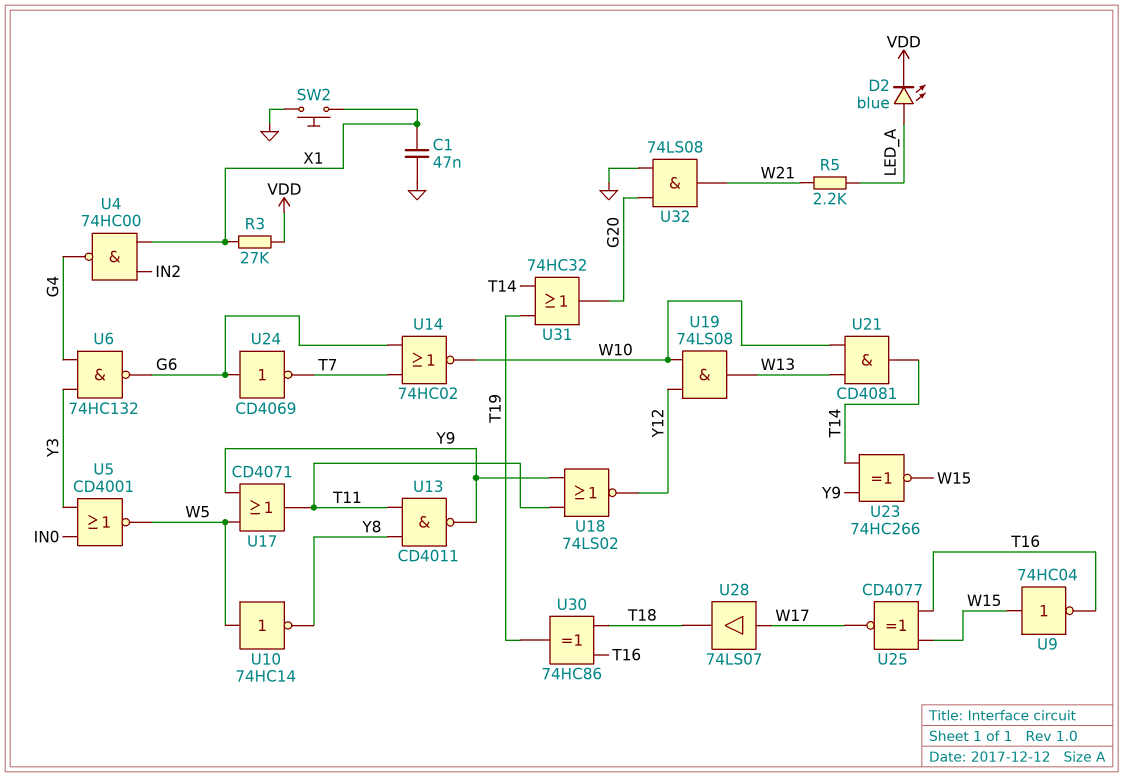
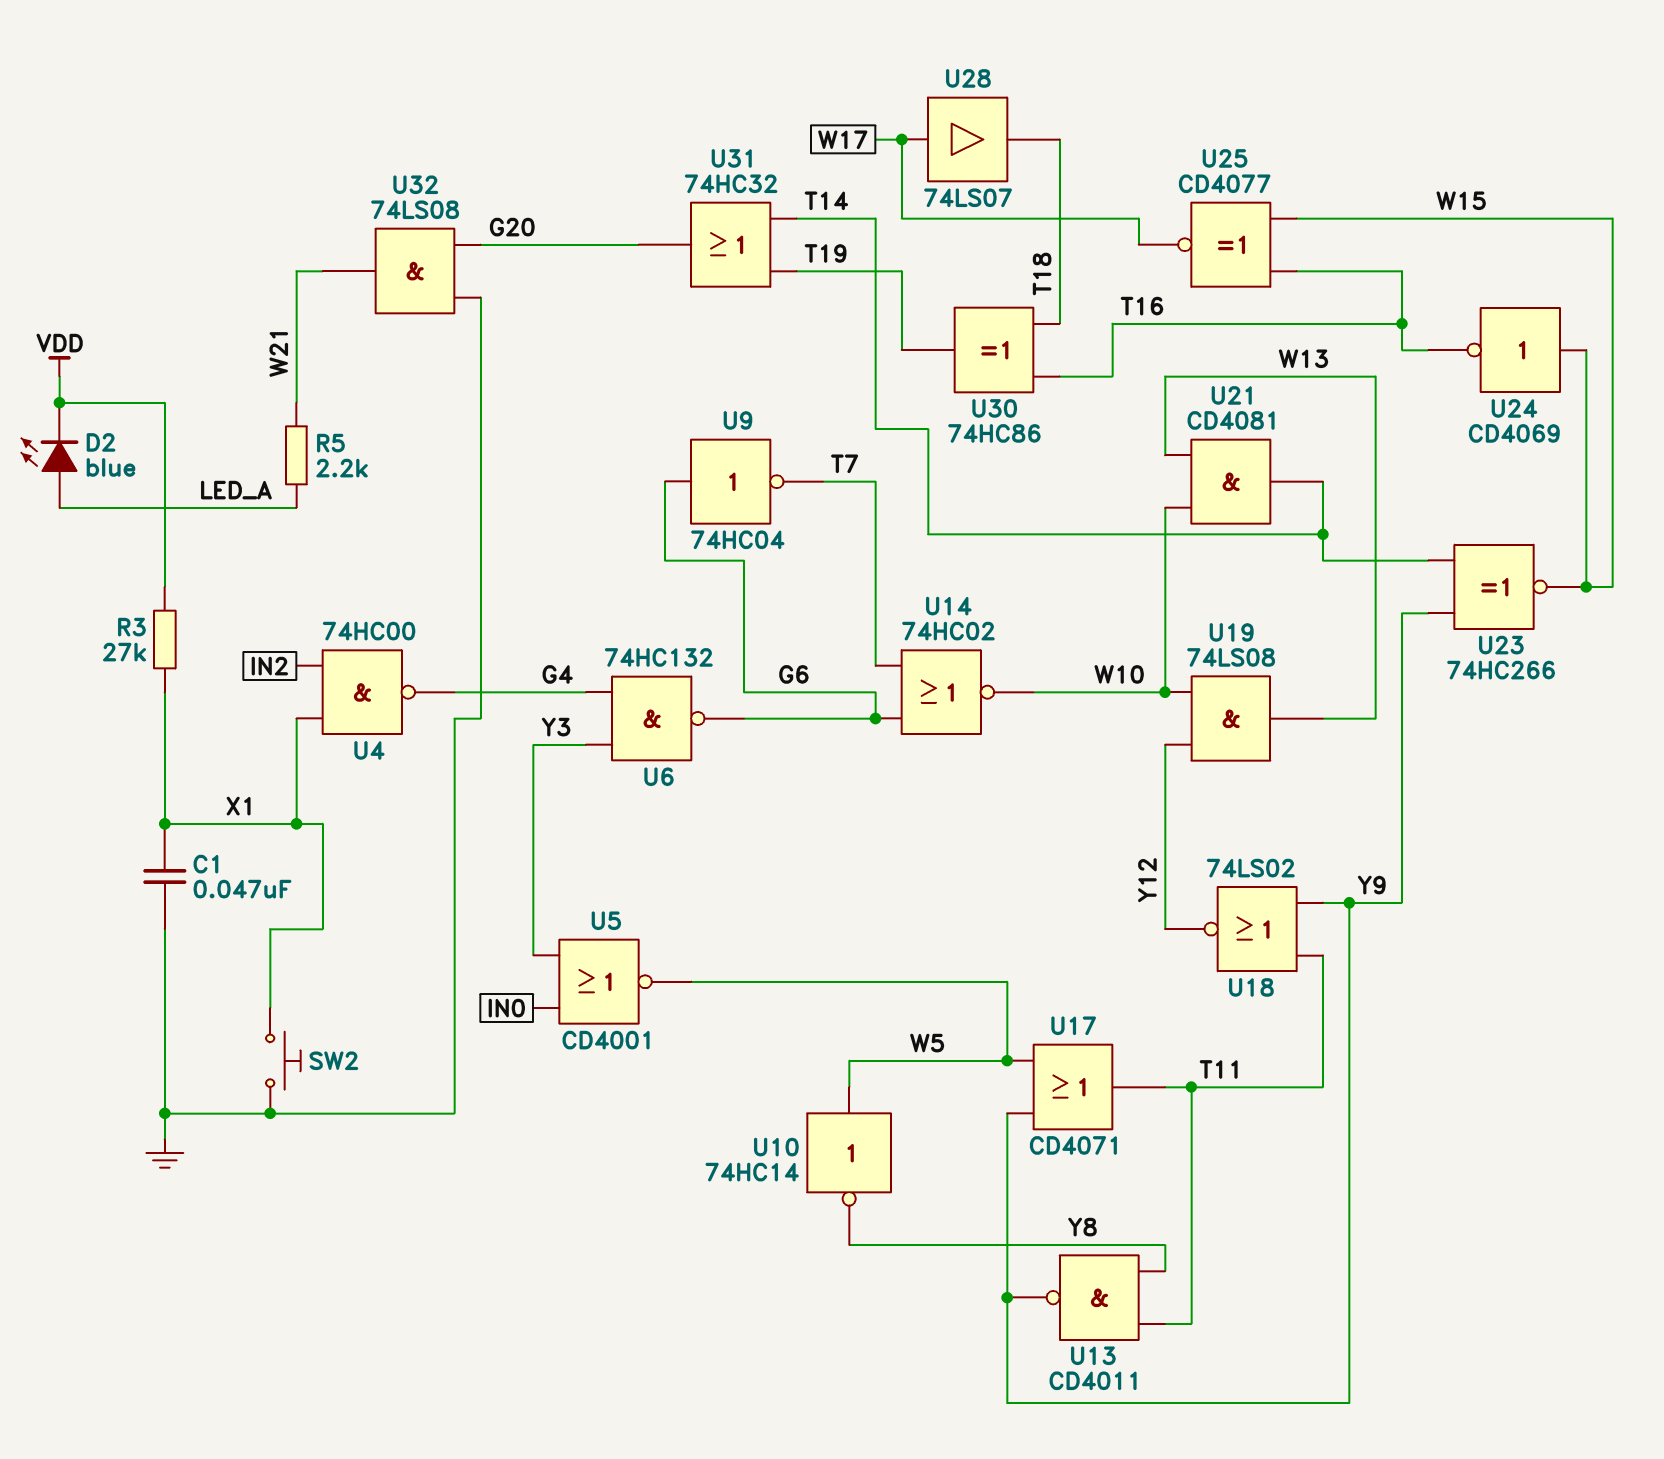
U9: NOT 74HC04 (in W15, out T16) -> NOT 74HC04 (in G6, out T7)
U24: NOT CD4069 (in G6, out T7) -> NOT CD4069 (in W15, out T16)

